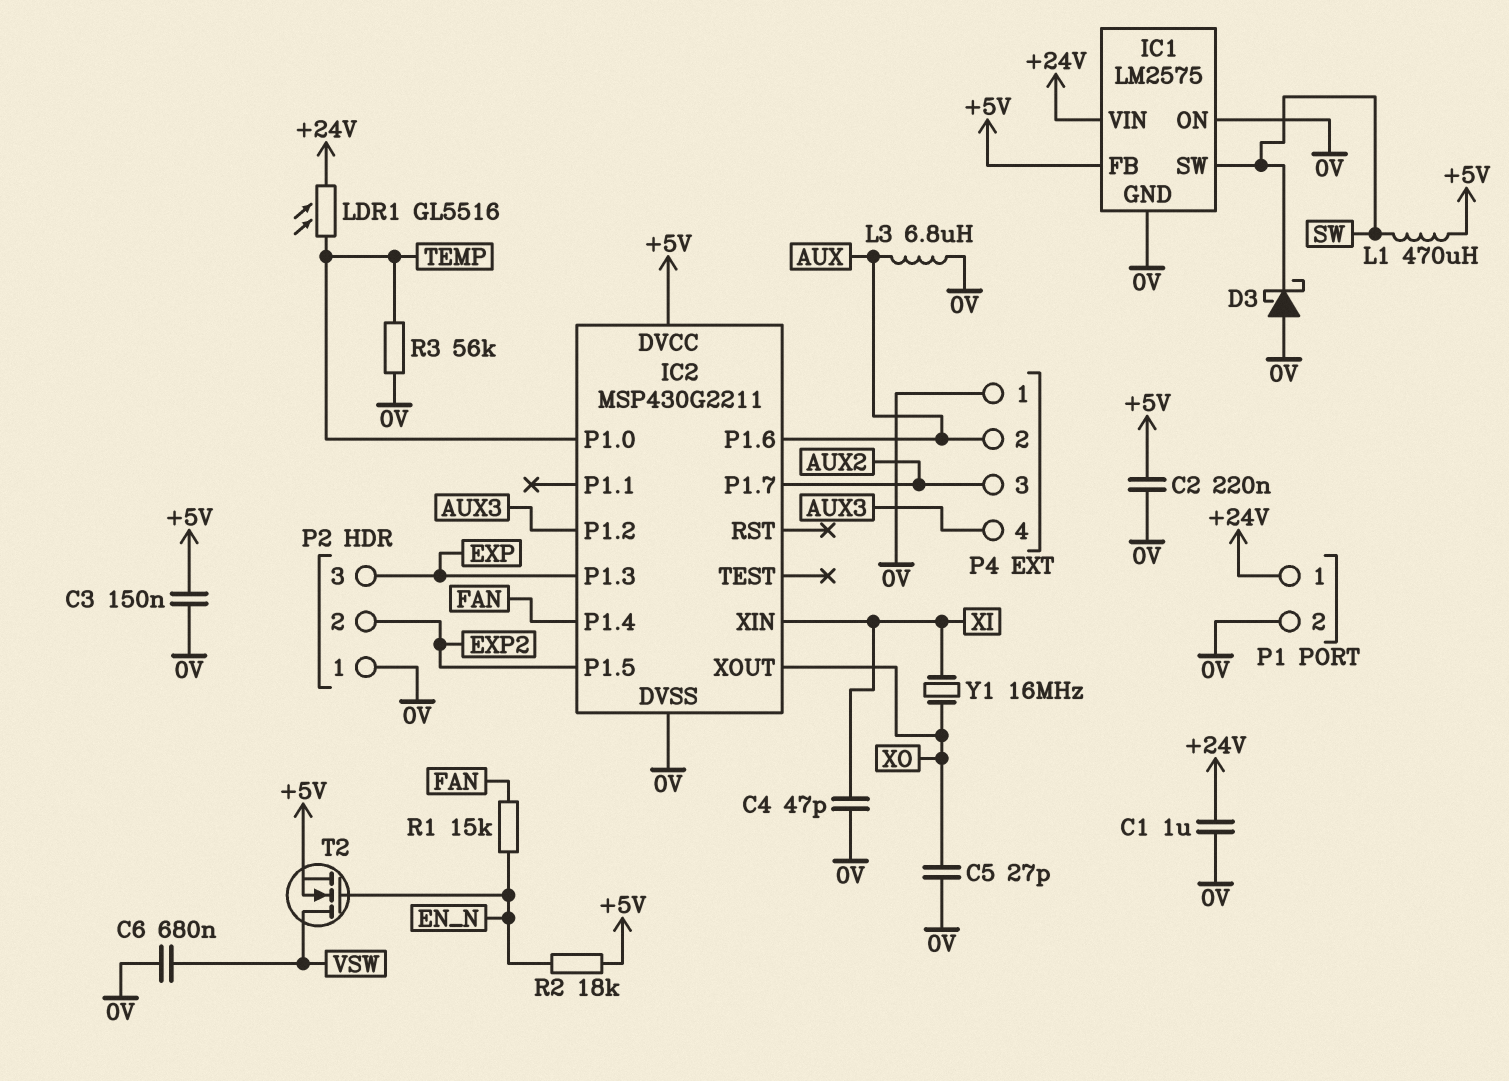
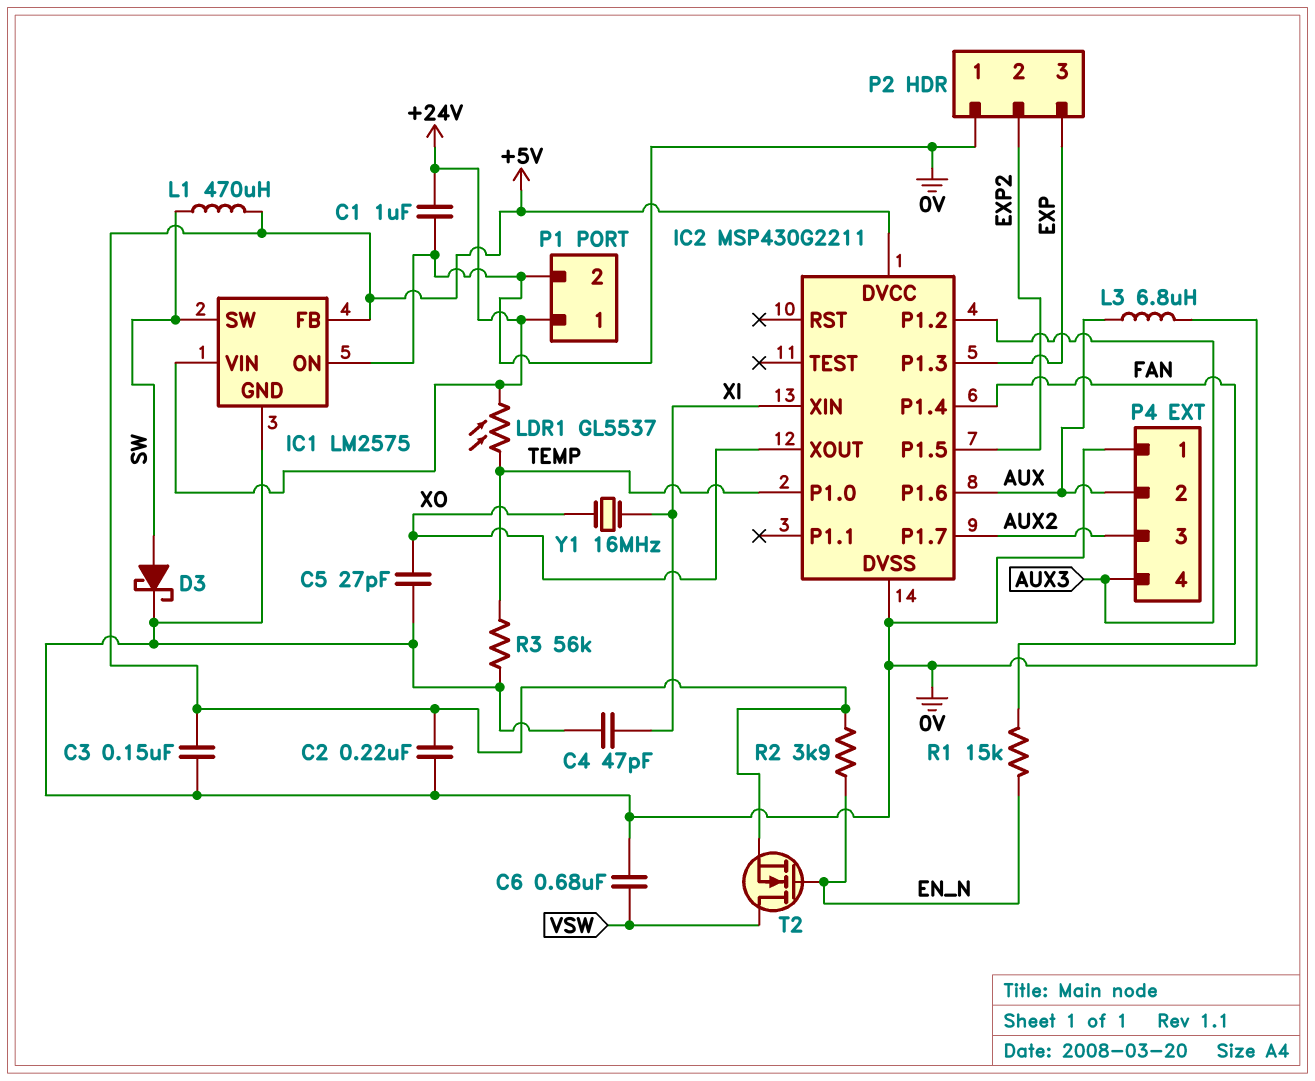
D3: schottky (A 0V, K SW) -> schottky (A SW, K 0V)
LDR1: GL5516 (+24V, TEMP) -> GL5537 (+24V, TEMP)
R2: 18k (+5V, EN_N) -> 3.9k (+5V, EN_N)

